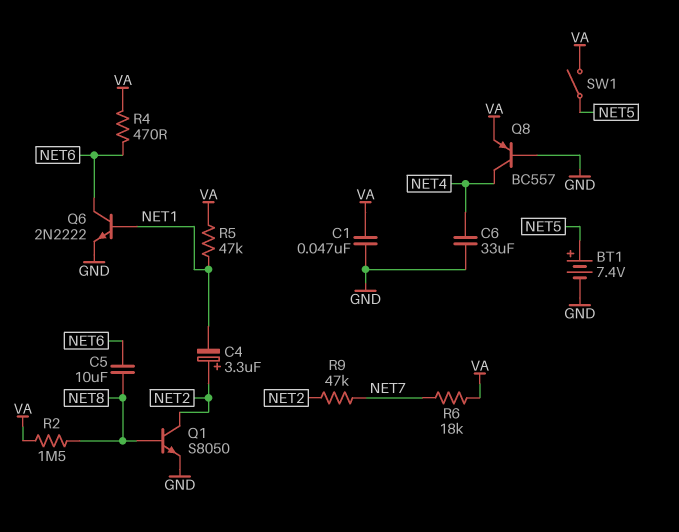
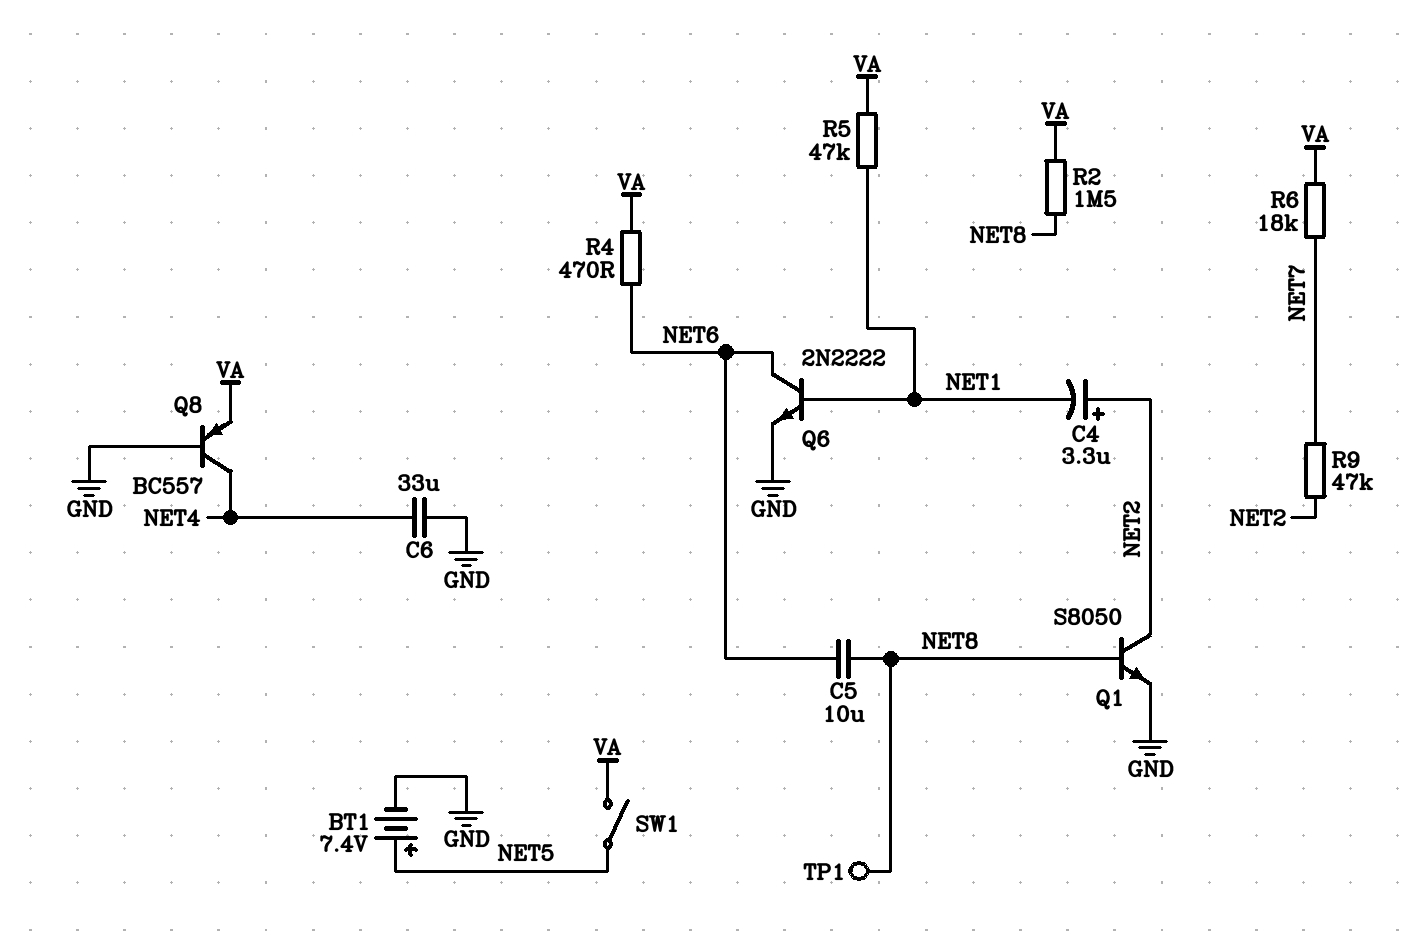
C1: 47nF (GND, VA) -> none
TP1: none -> test point (NET8)

